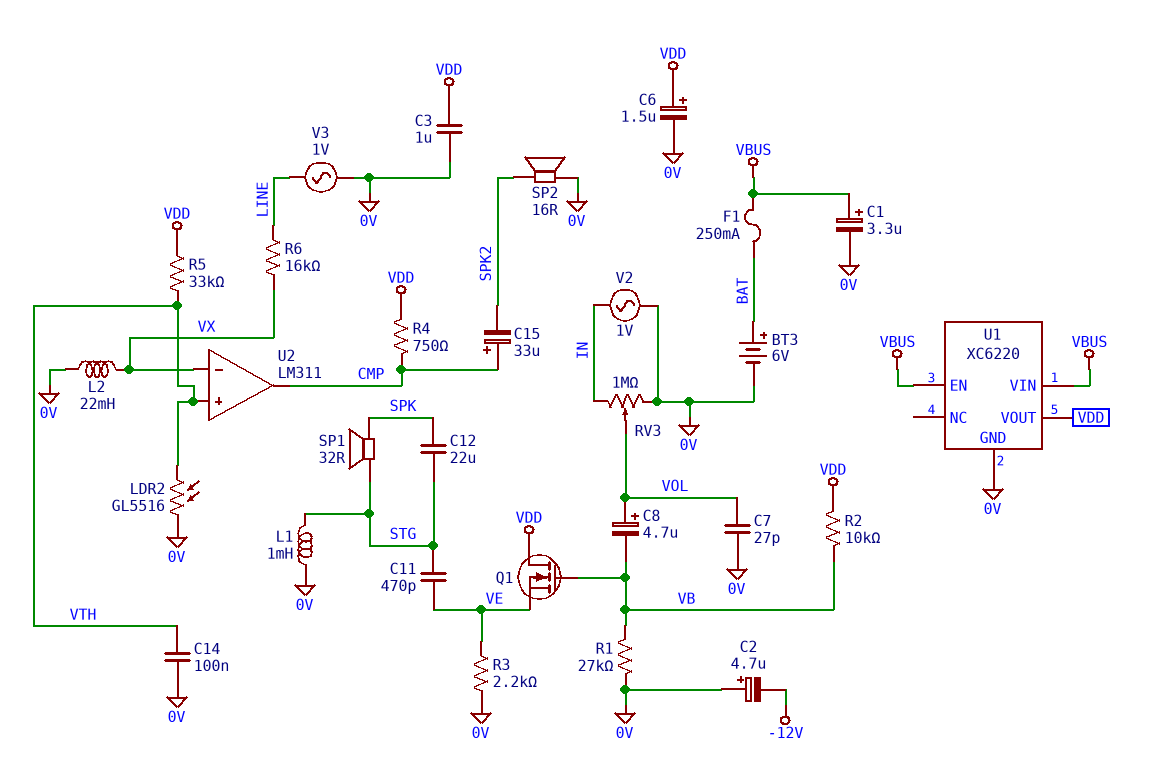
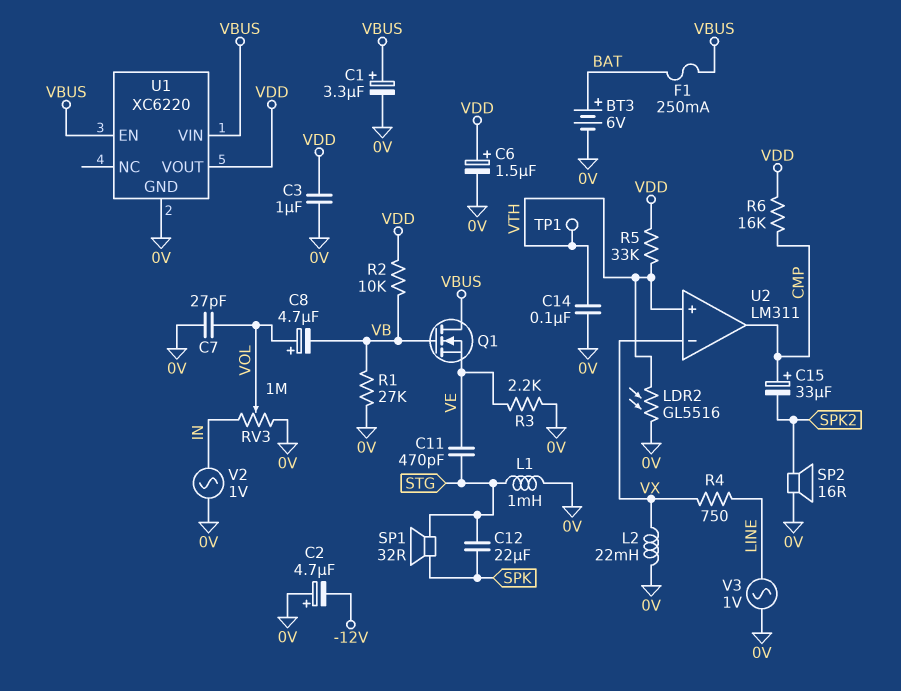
Q1: NMOS (G VB, D VDD, S VE) -> NMOS (G VB, D VBUS, S VE)
R4: 750 (CMP, VDD) -> 750 (LINE, VX)
R6: 16k (LINE, VX) -> 16k (CMP, VDD)
TP1: none -> test point (VTH)

